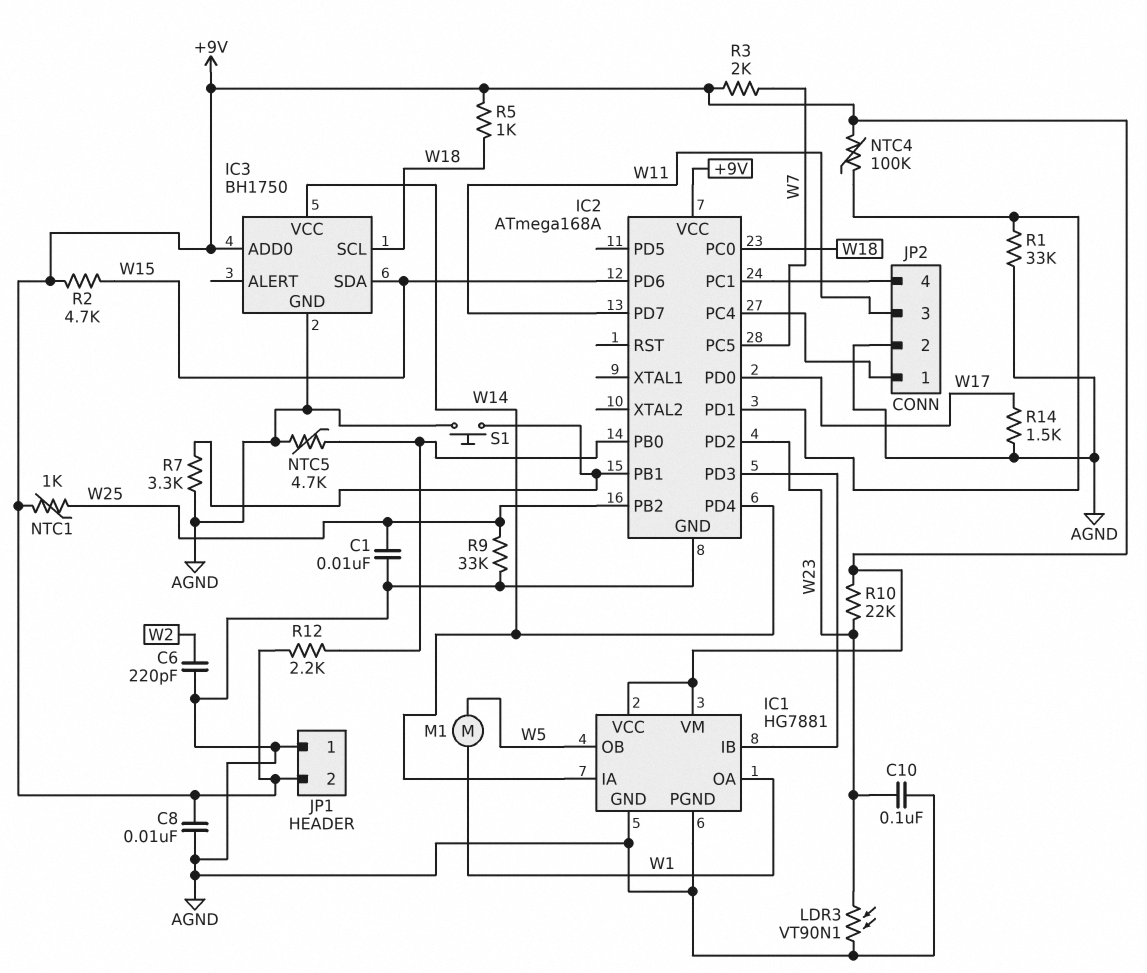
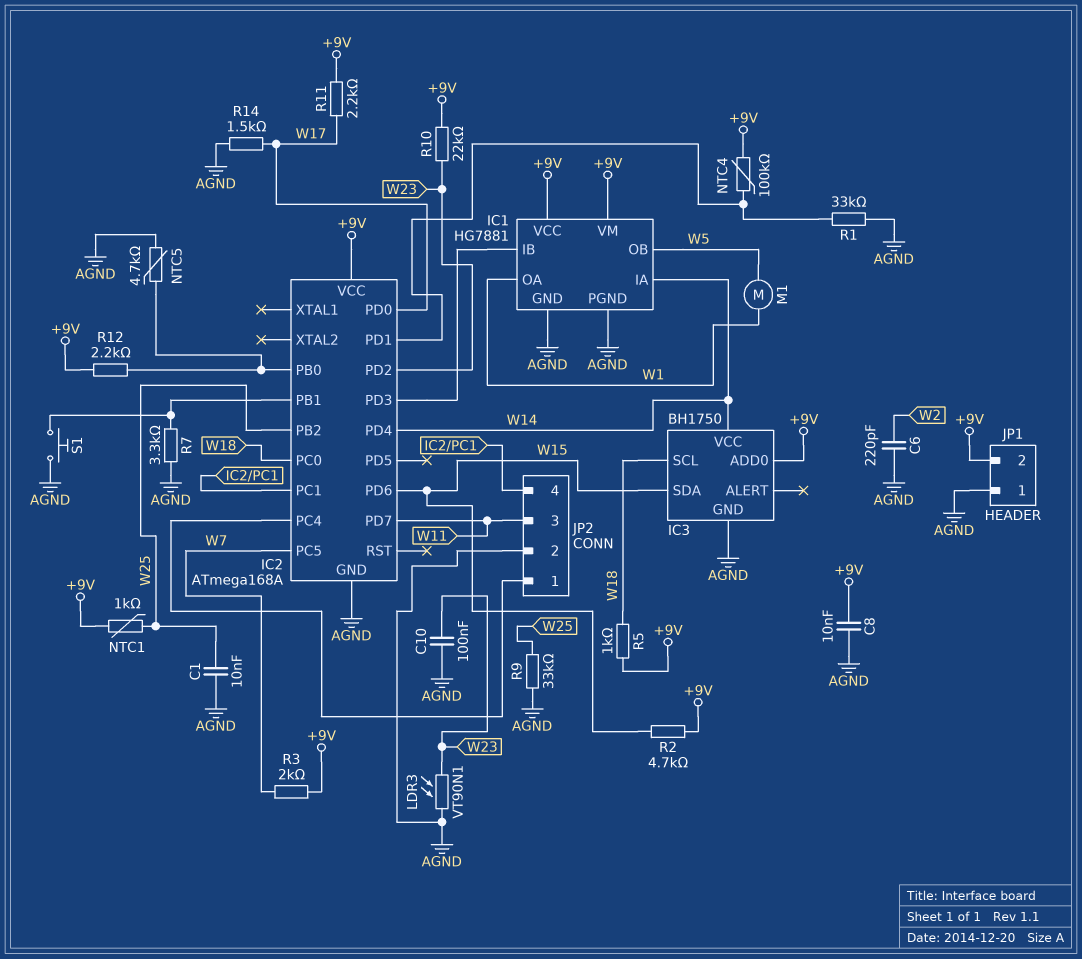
R11: none -> 2.2k (+9V, W17)

